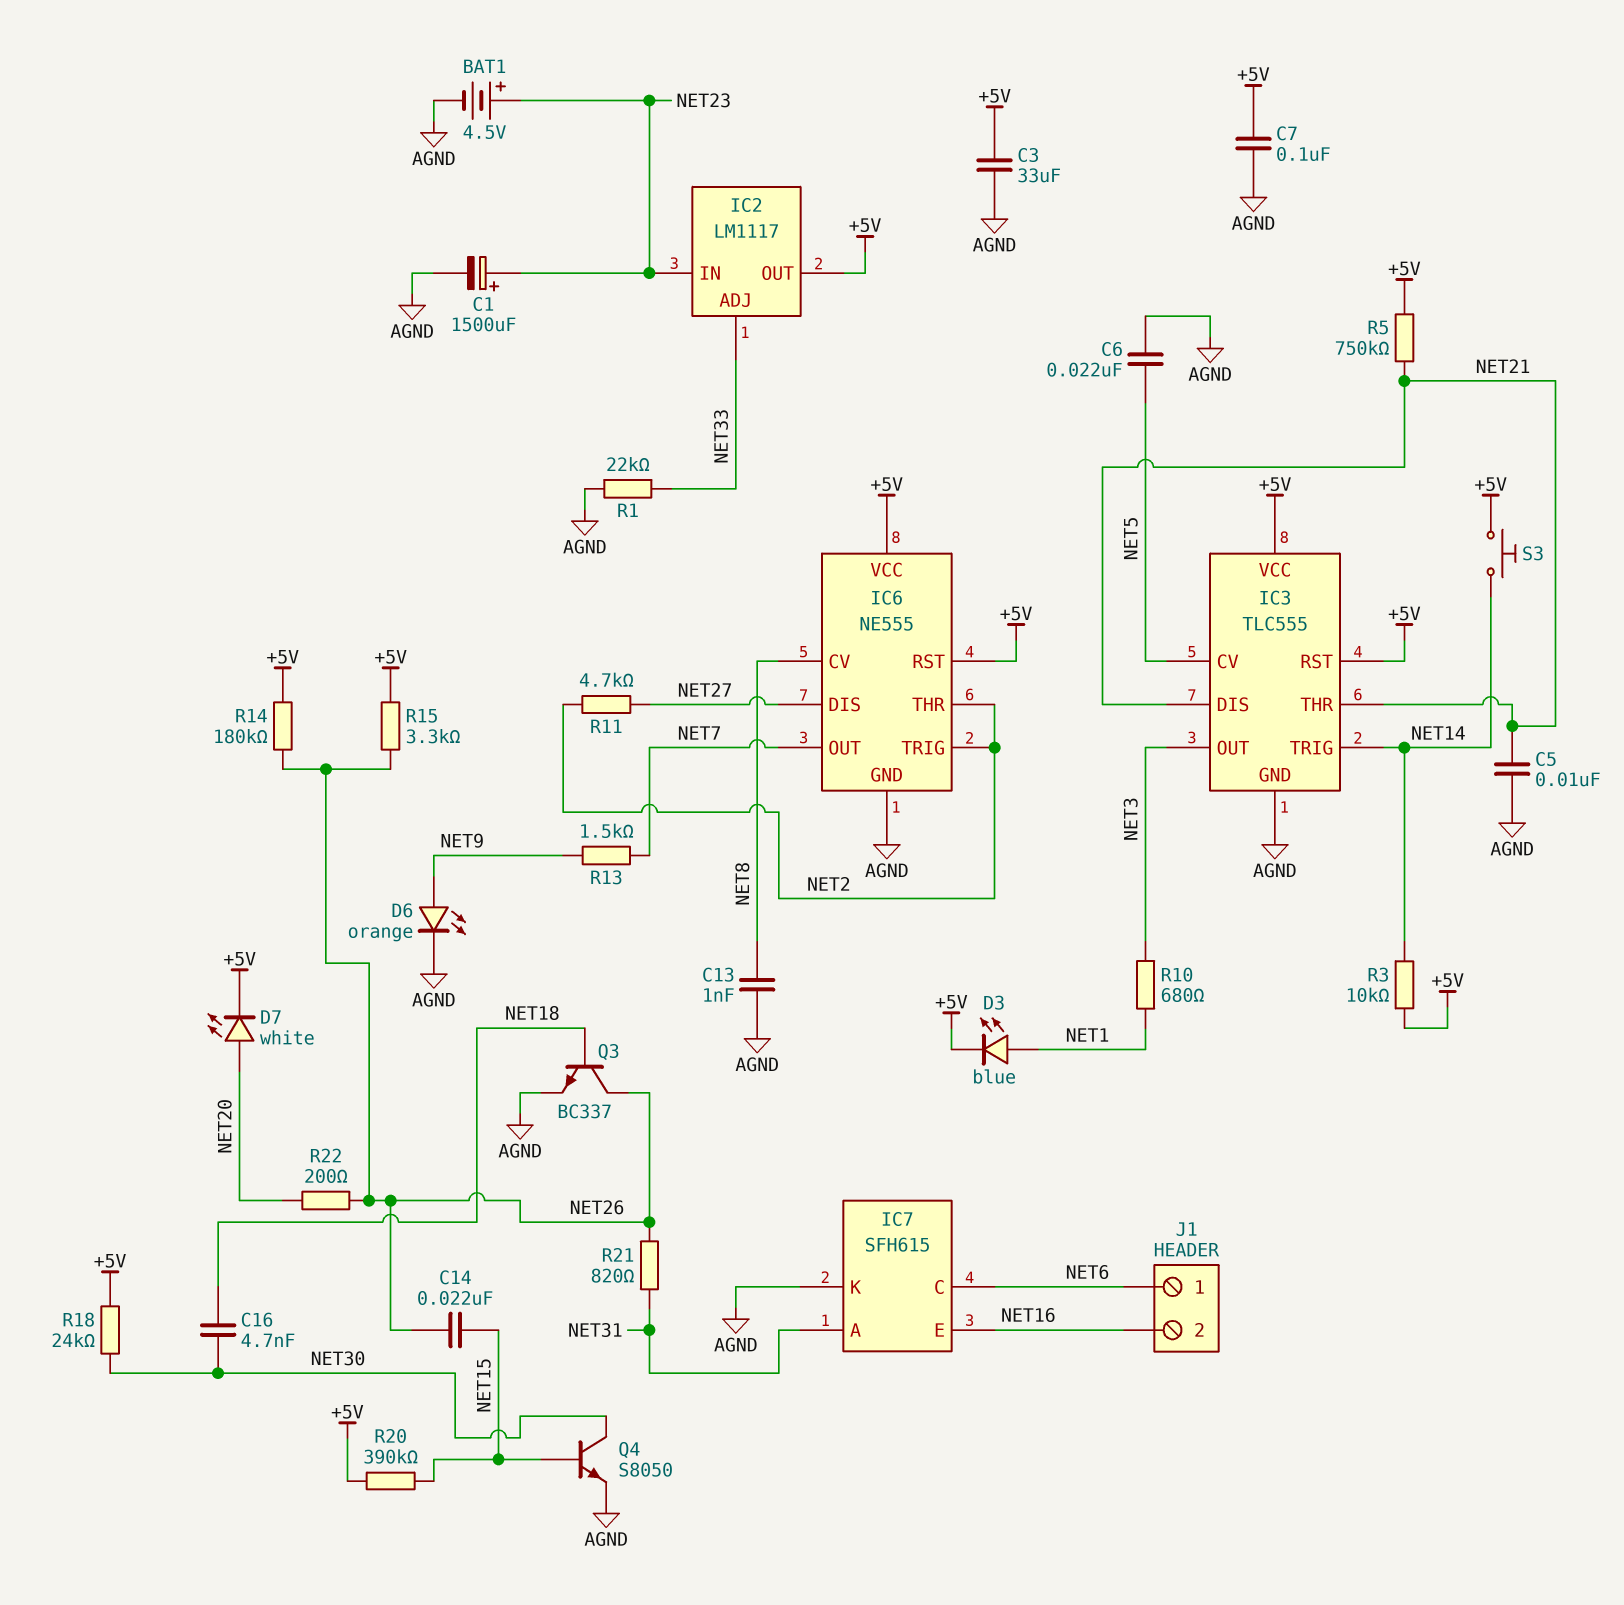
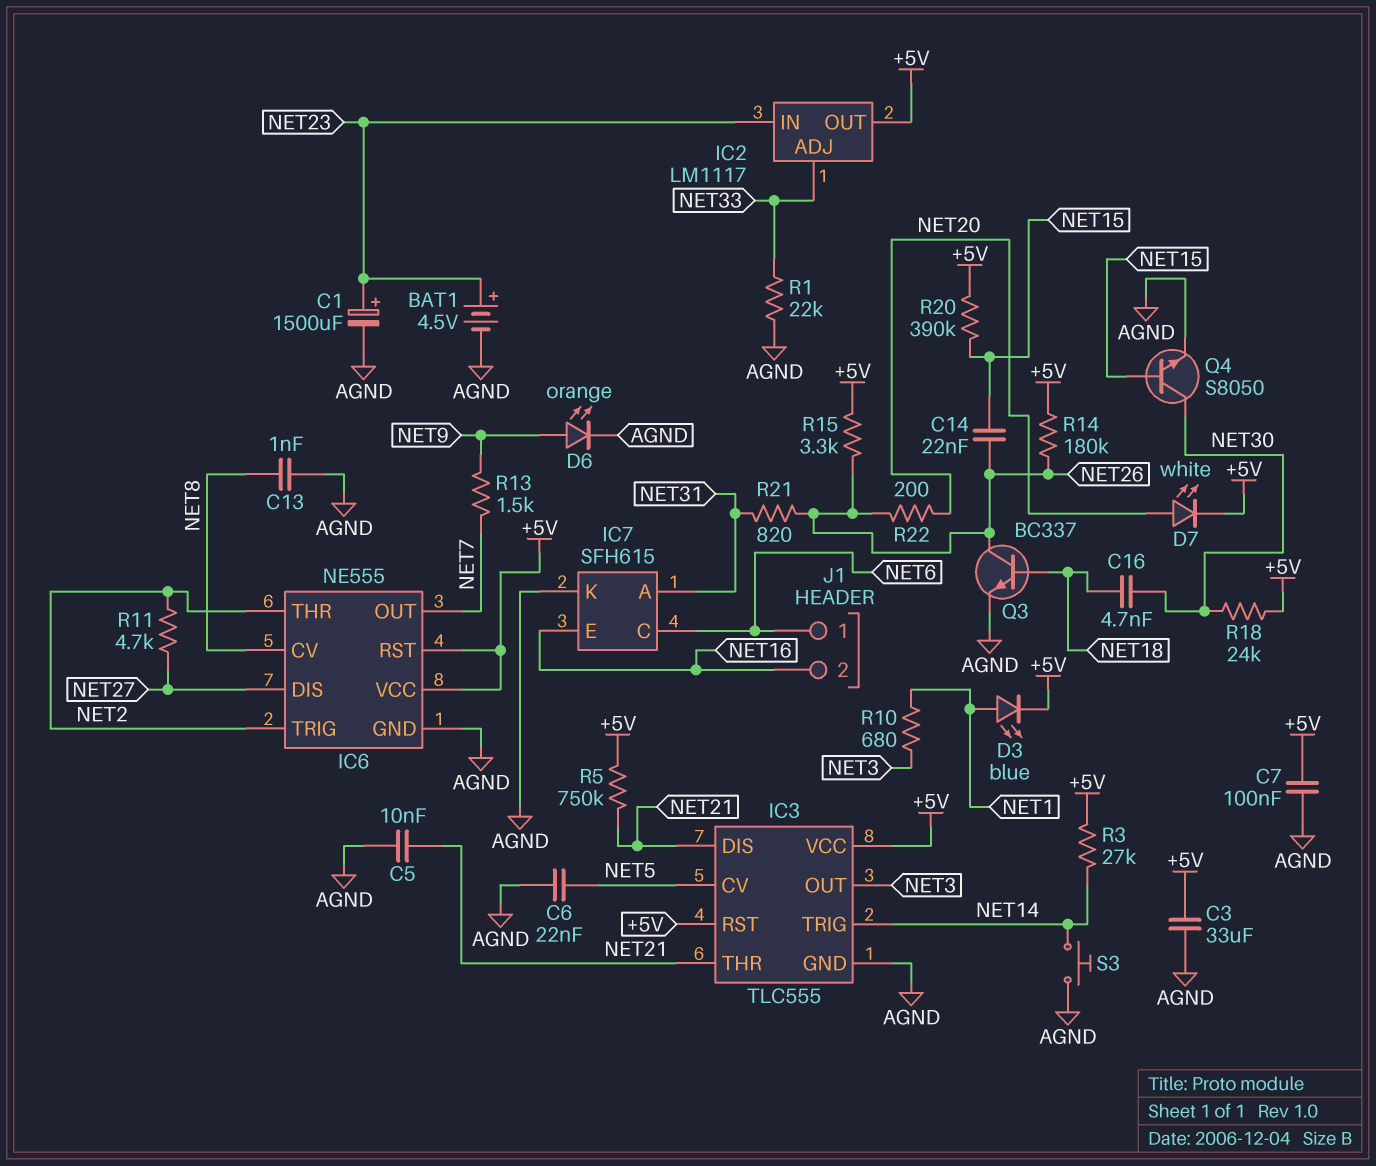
R3: 10k (+5V, NET14) -> 27k (+5V, NET14)
S3: button (+5V, NET14) -> button (AGND, NET14)

